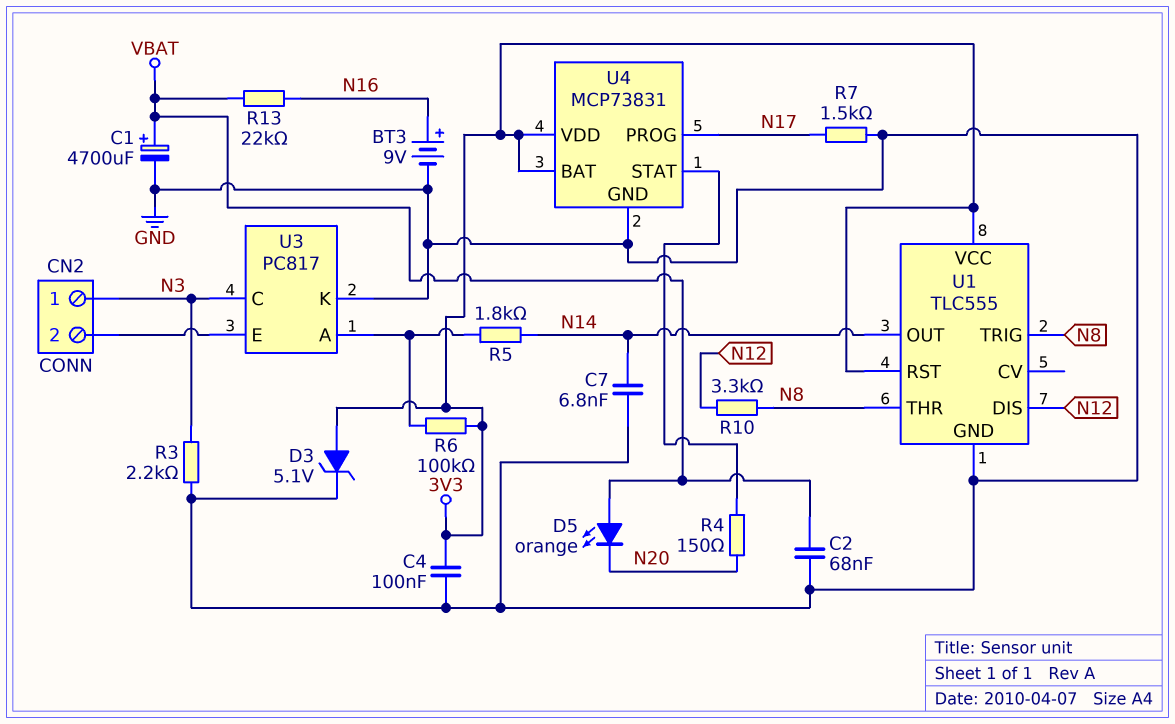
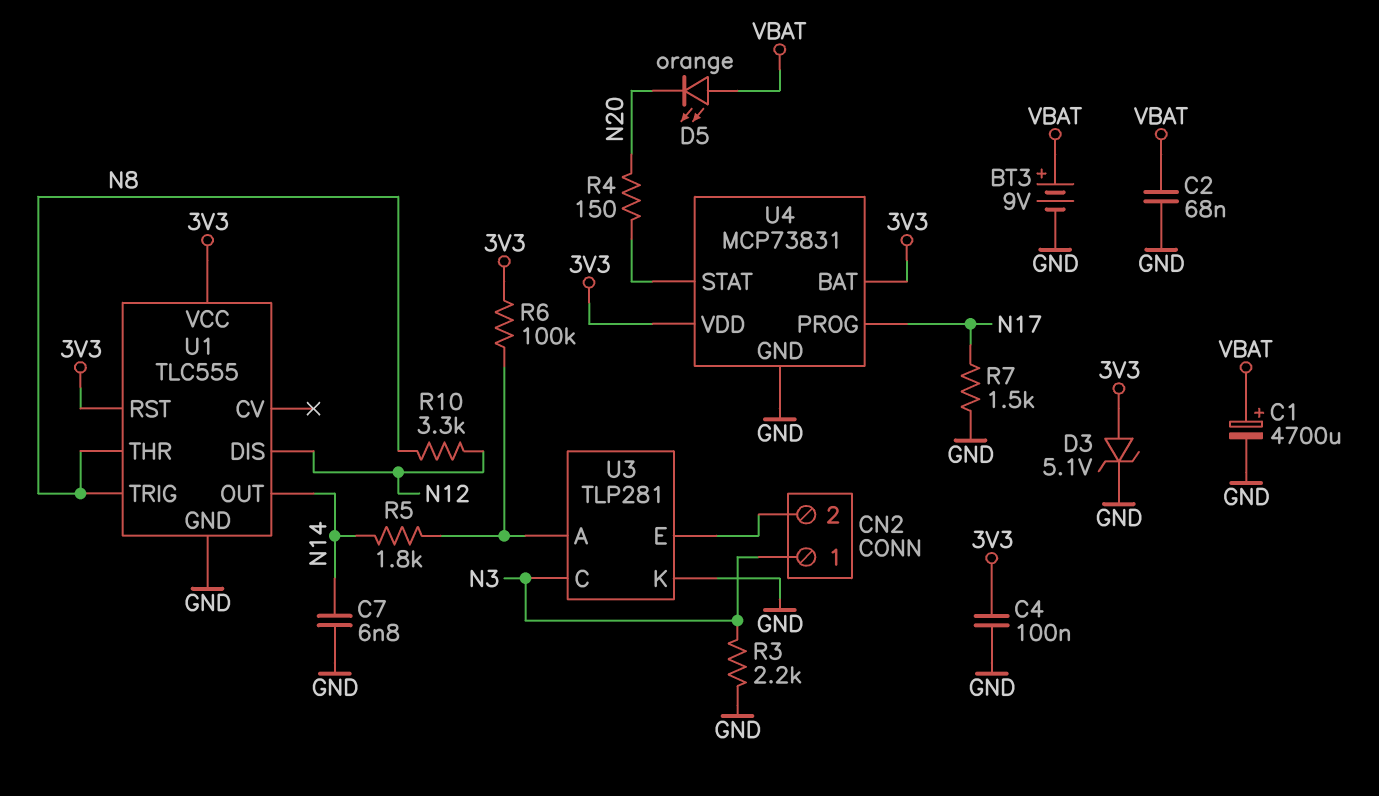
BT3: 9V (plus N16, minus GND) -> 9V (plus VBAT, minus GND)
R13: 22k (N16, VBAT) -> none
U3: PC817 -> TLP281

